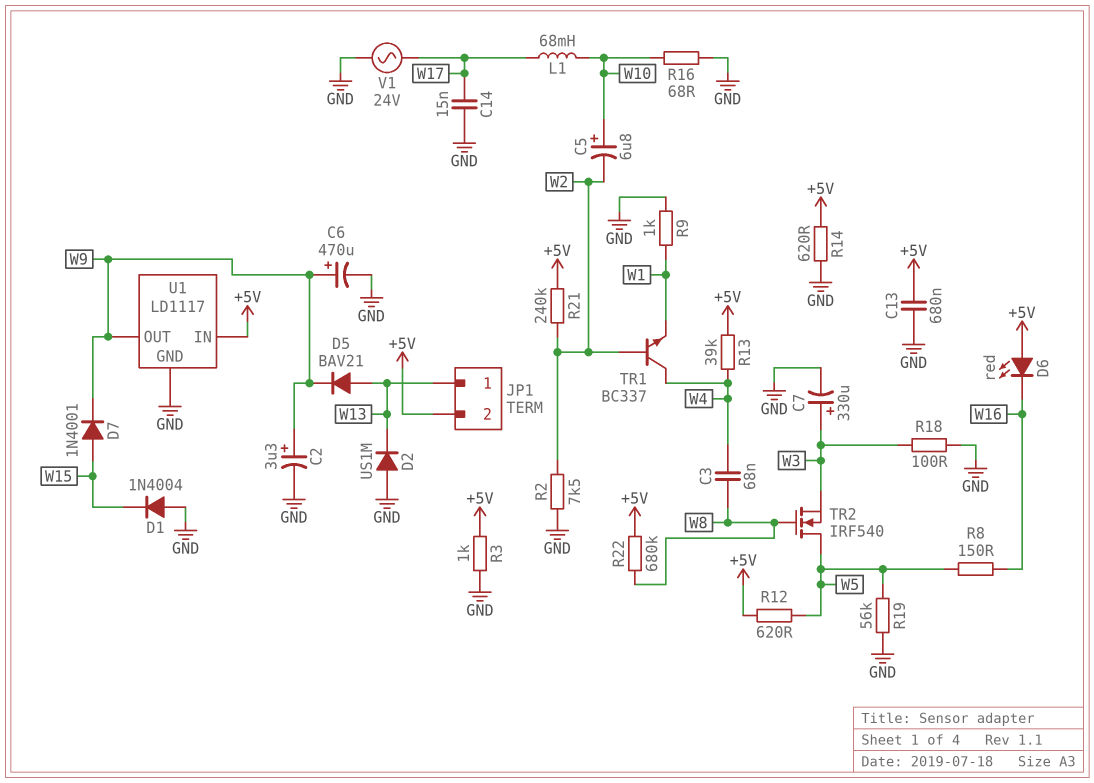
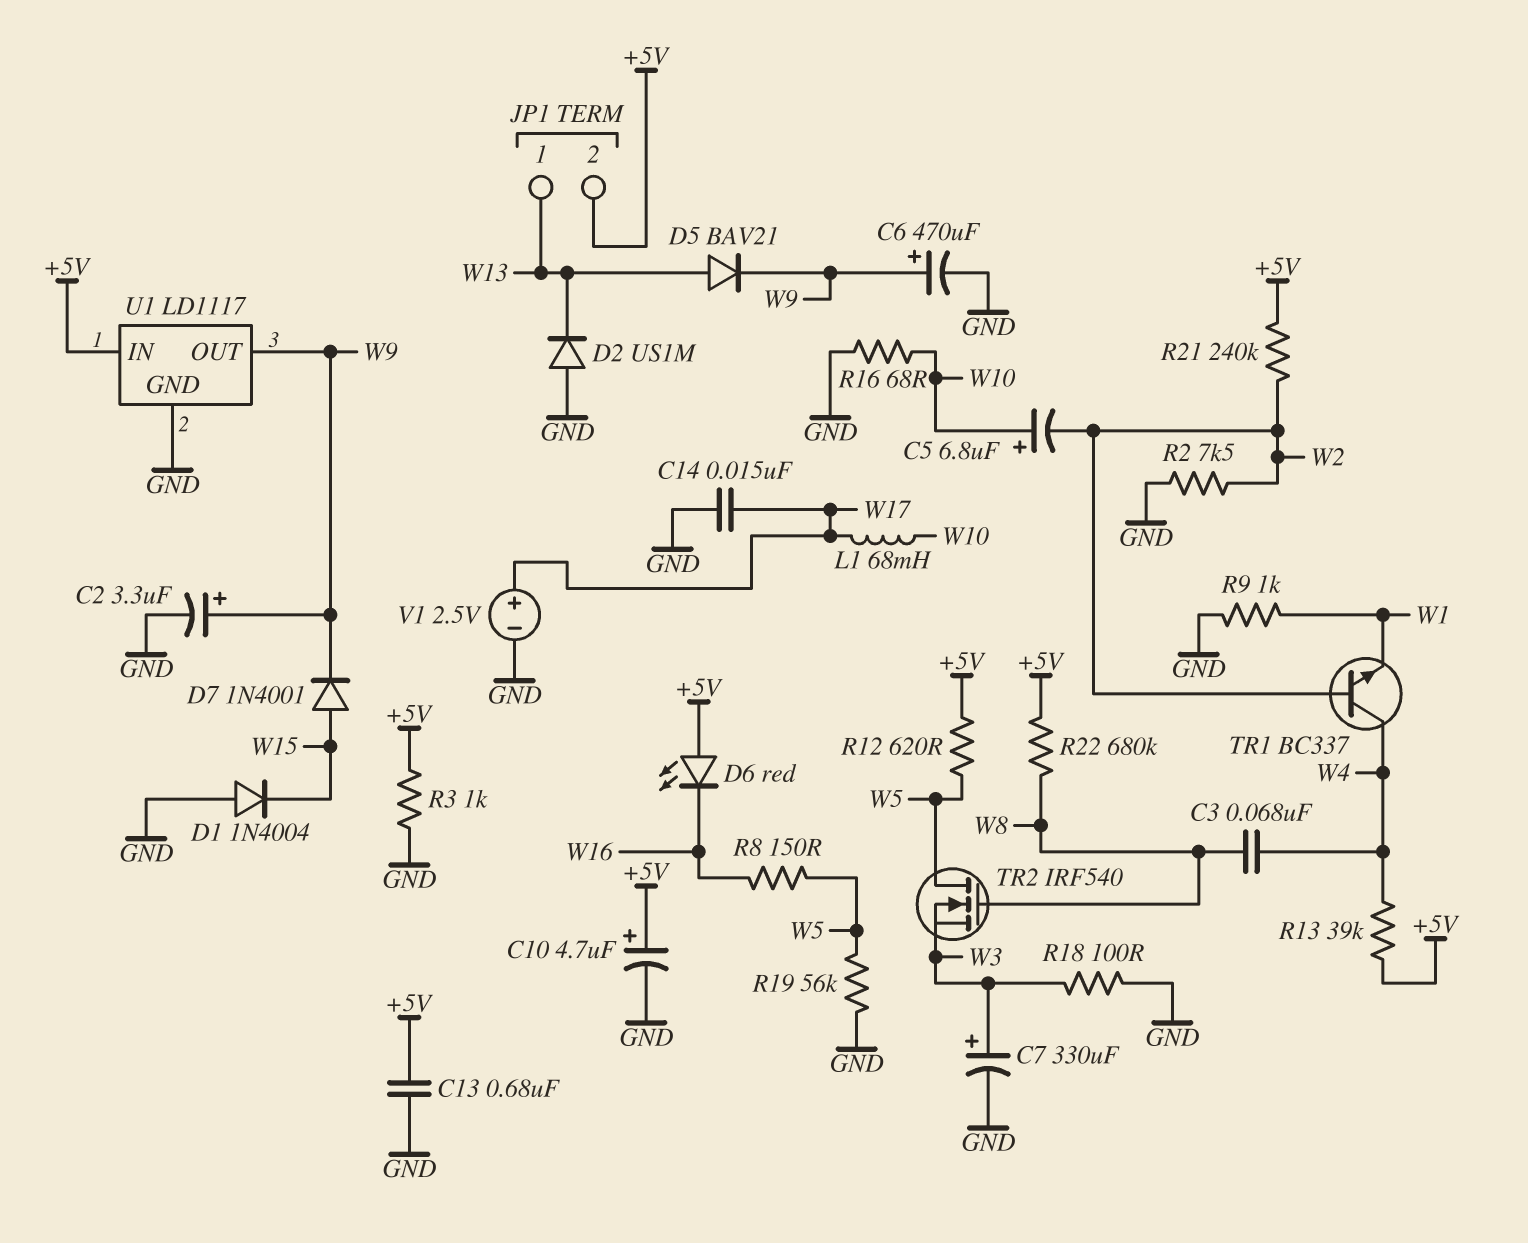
C10: none -> 4.7uF (plus +5V, minus GND)
R14: 620 (+5V, GND) -> none
V1: AC 24V (GND, W17) -> 2.5V (plus W17, minus GND)

